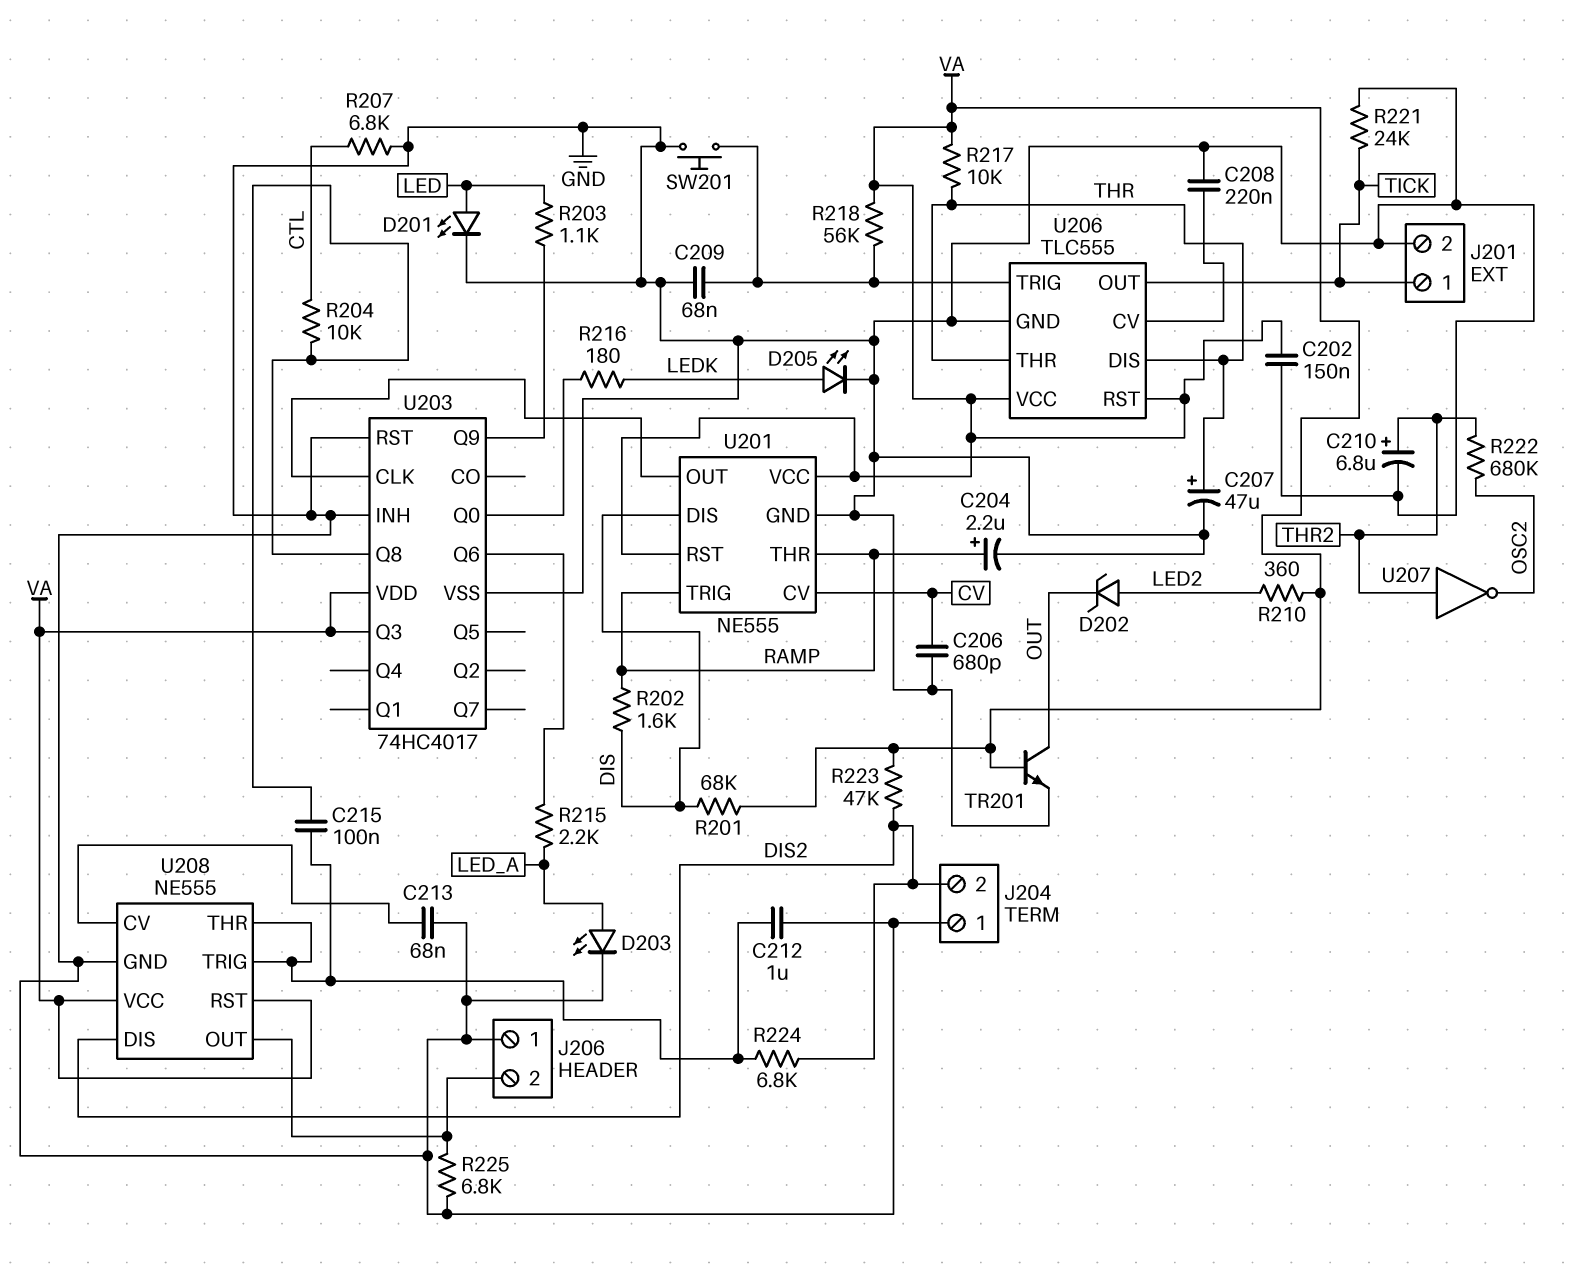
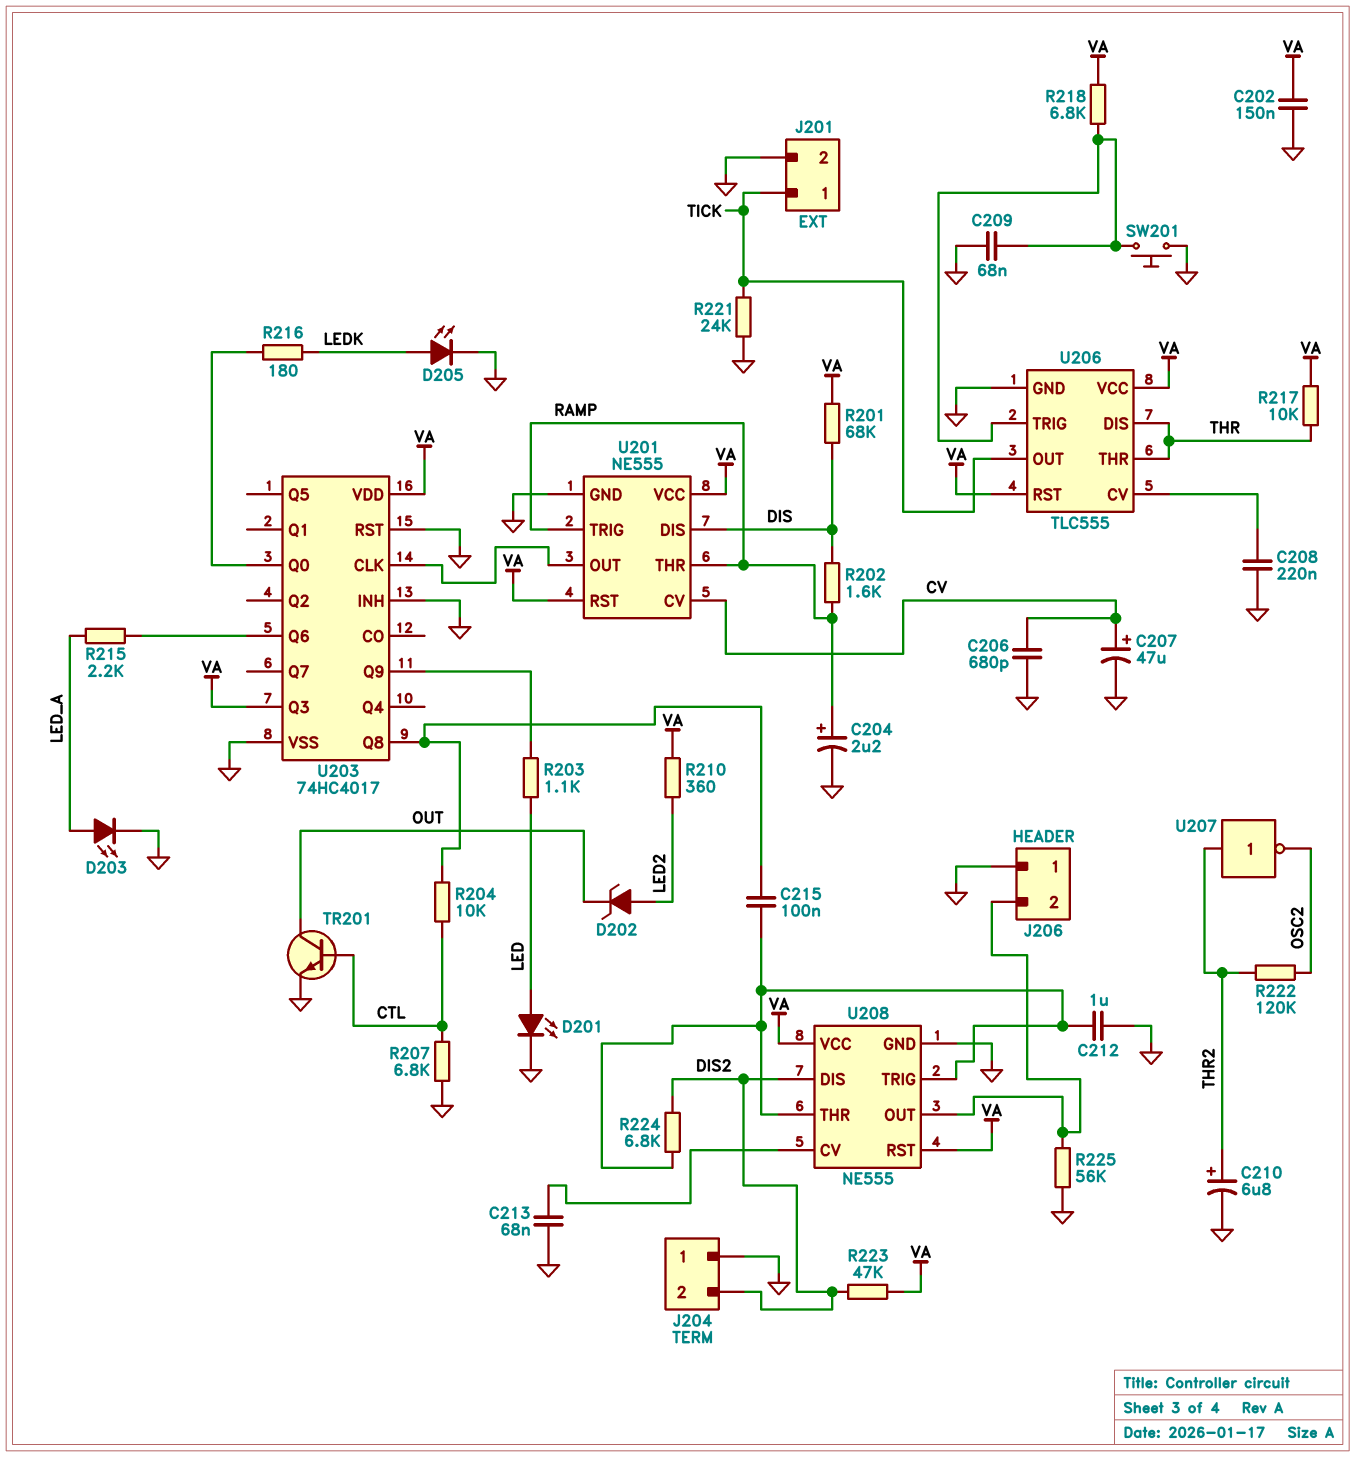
C207: 47uF (plus THR, minus GND) -> 47uF (plus CV, minus GND)
R218: 56k (U206/TRIG, VA) -> 6.8k (U206/TRIG, VA)
R222: 680k (OSC2, THR2) -> 120k (OSC2, THR2)
R225: 6.8k (GND, J206/2) -> 56k (GND, J206/2)
TR201: NPN (B VA, C OUT, E GND) -> NPN (B CTL, C OUT, E GND)

